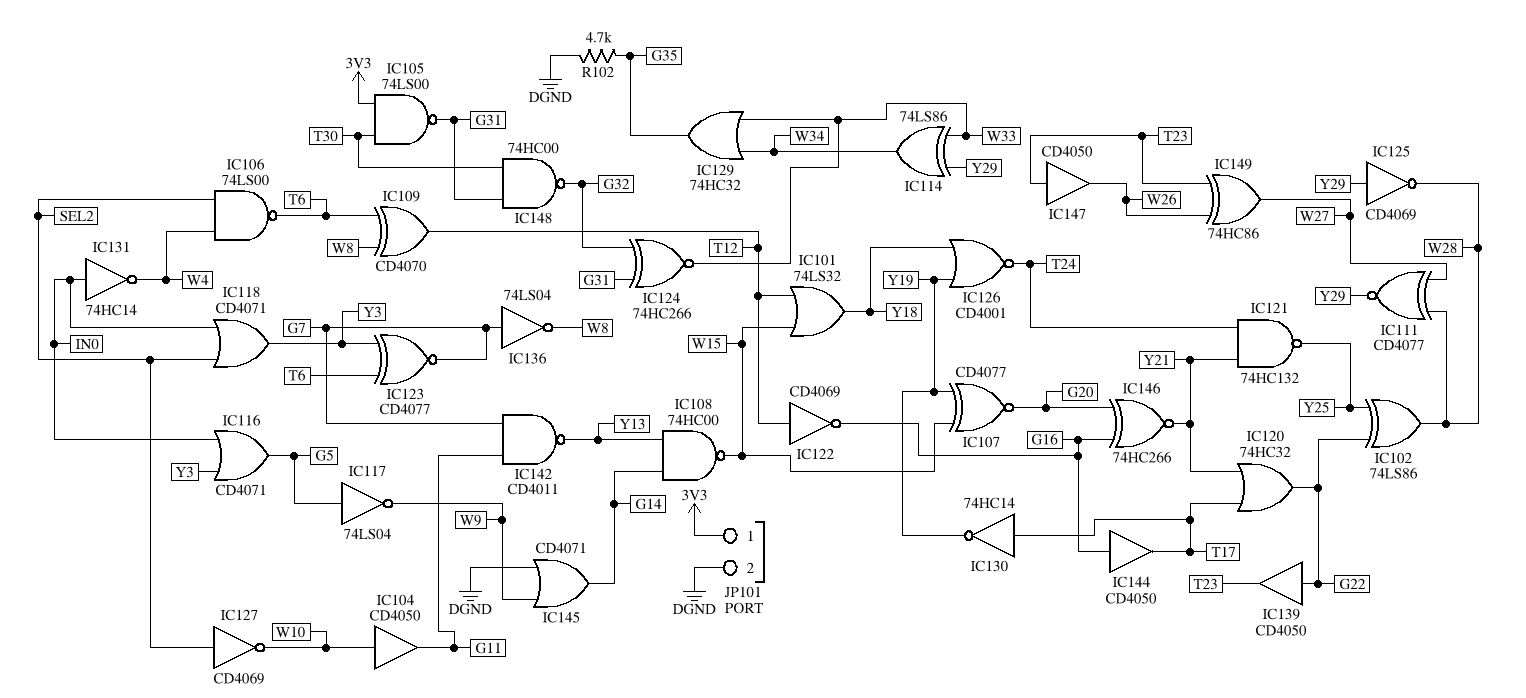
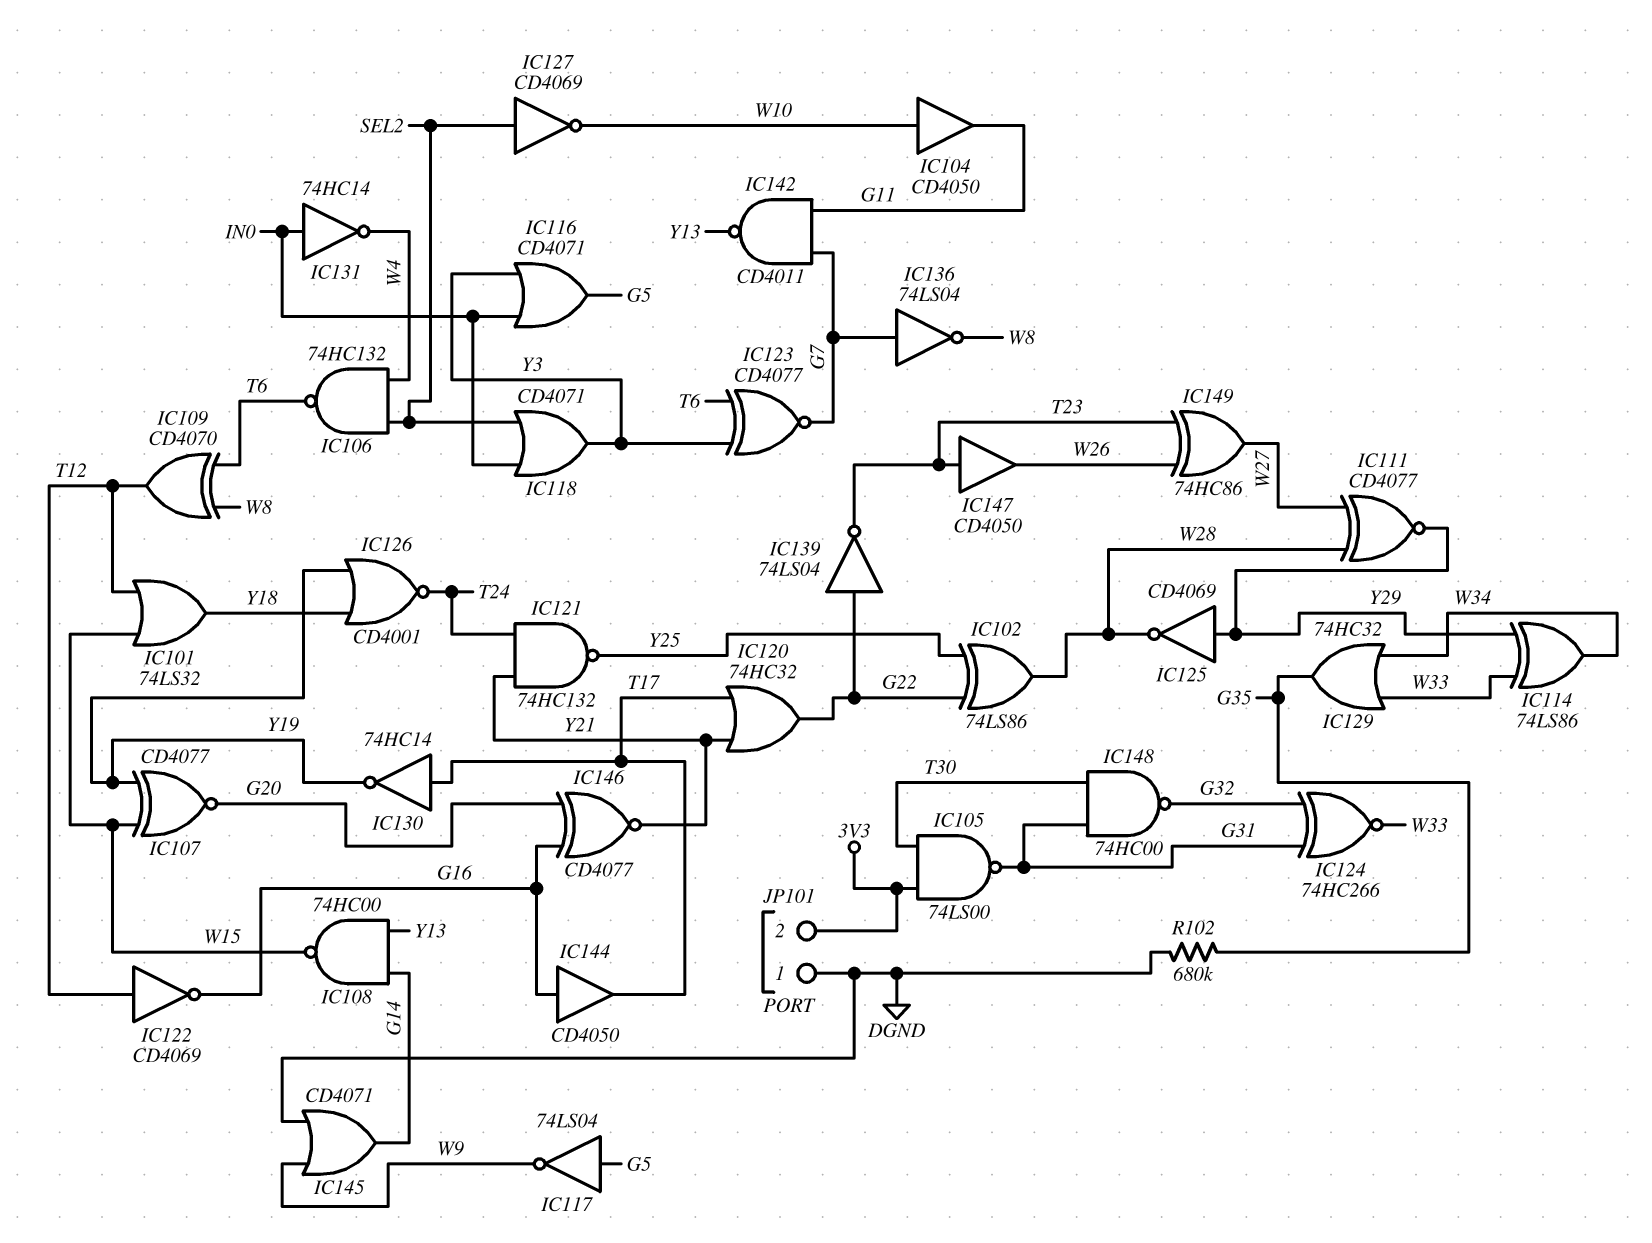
IC106: NAND 74LS00 (in SEL2, in W4, out T6) -> NAND 74HC132 (in SEL2, in W4, out T6)
IC139: buffer CD4050 (in G22, out T23) -> NOT 74LS04 (in G22, out T23)
IC146: XNOR 74HC266 (in G16, in G20, out Y21) -> XNOR CD4077 (in G16, in G20, out Y21)
JP101 pin 1: 3V3 -> DGND
JP101 pin 2: DGND -> 3V3
R102: 4.7k (DGND, G35) -> 680k (DGND, G35)

